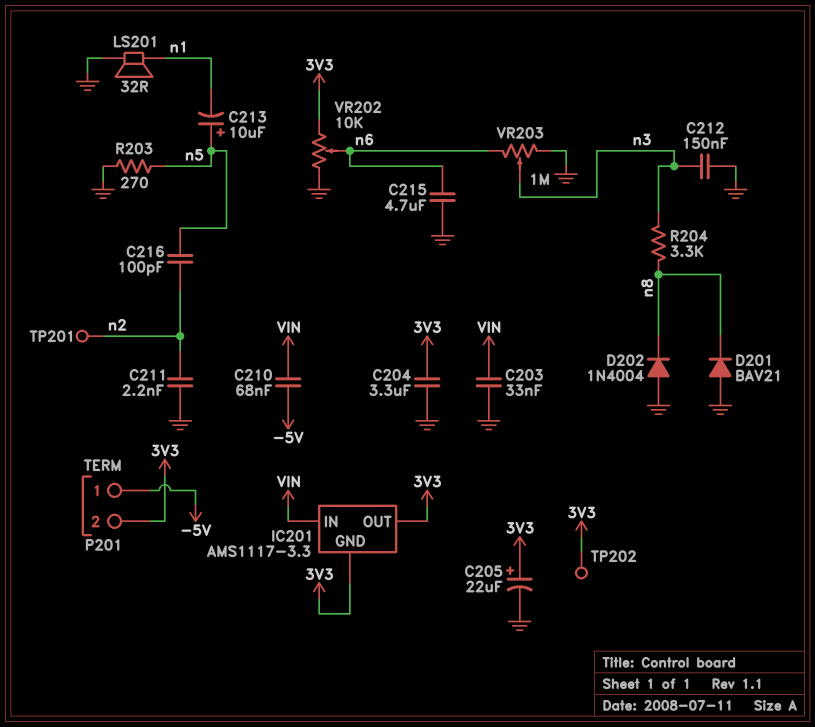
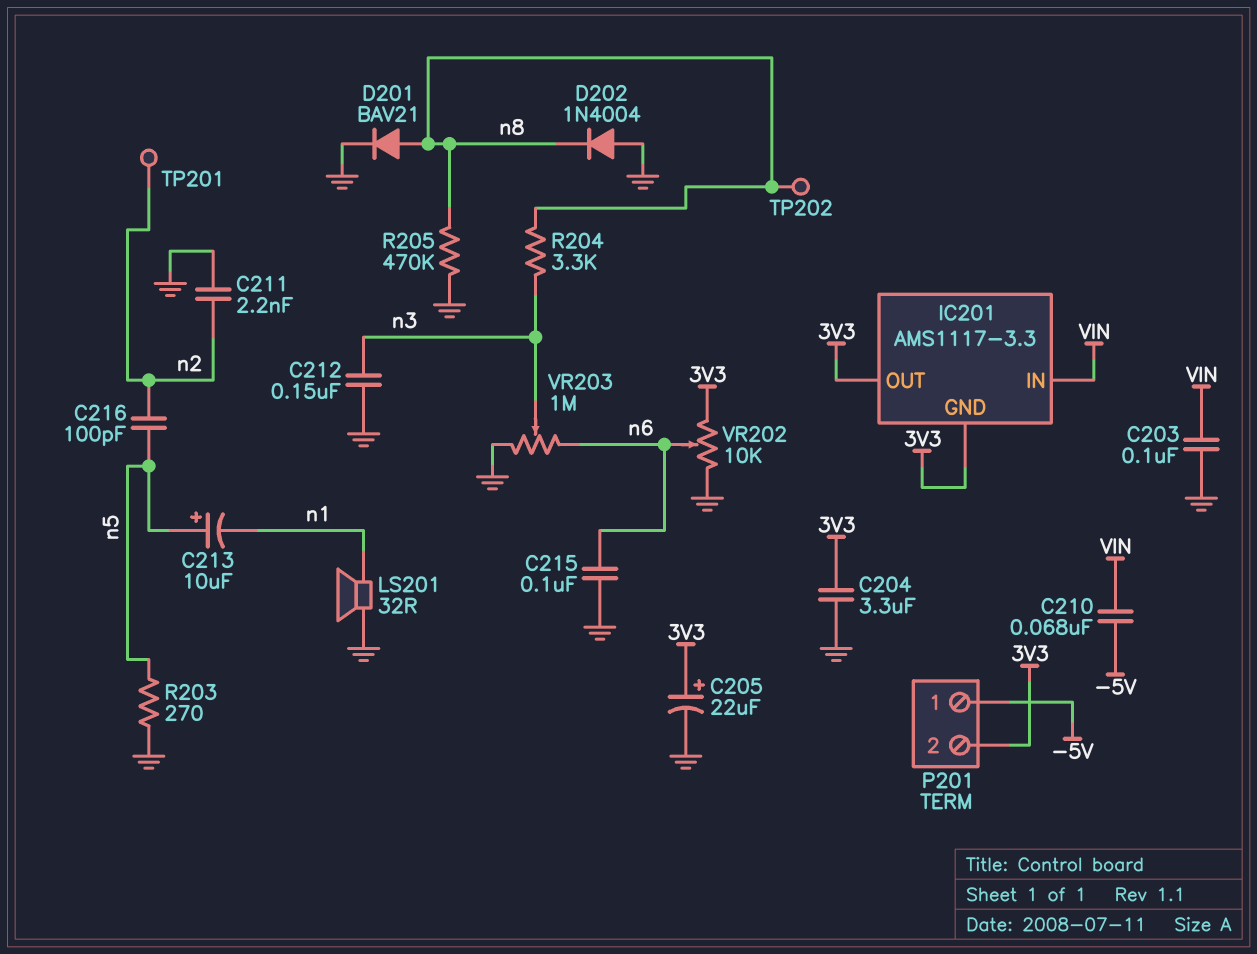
C203: 33nF (GND, VIN) -> 100nF (GND, VIN)
C215: 4.7uF (GND, n6) -> 100nF (GND, n6)
D201: diode BAV21 (A GND, K n8) -> diode BAV21 (A n8, K GND)
R205: none -> 470k (GND, n8)
TP202: test point (3V3) -> test point (n8)

